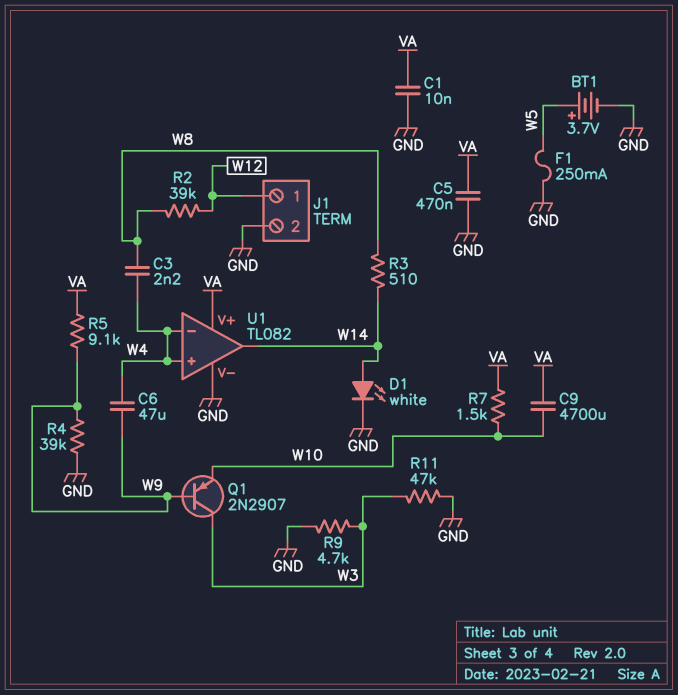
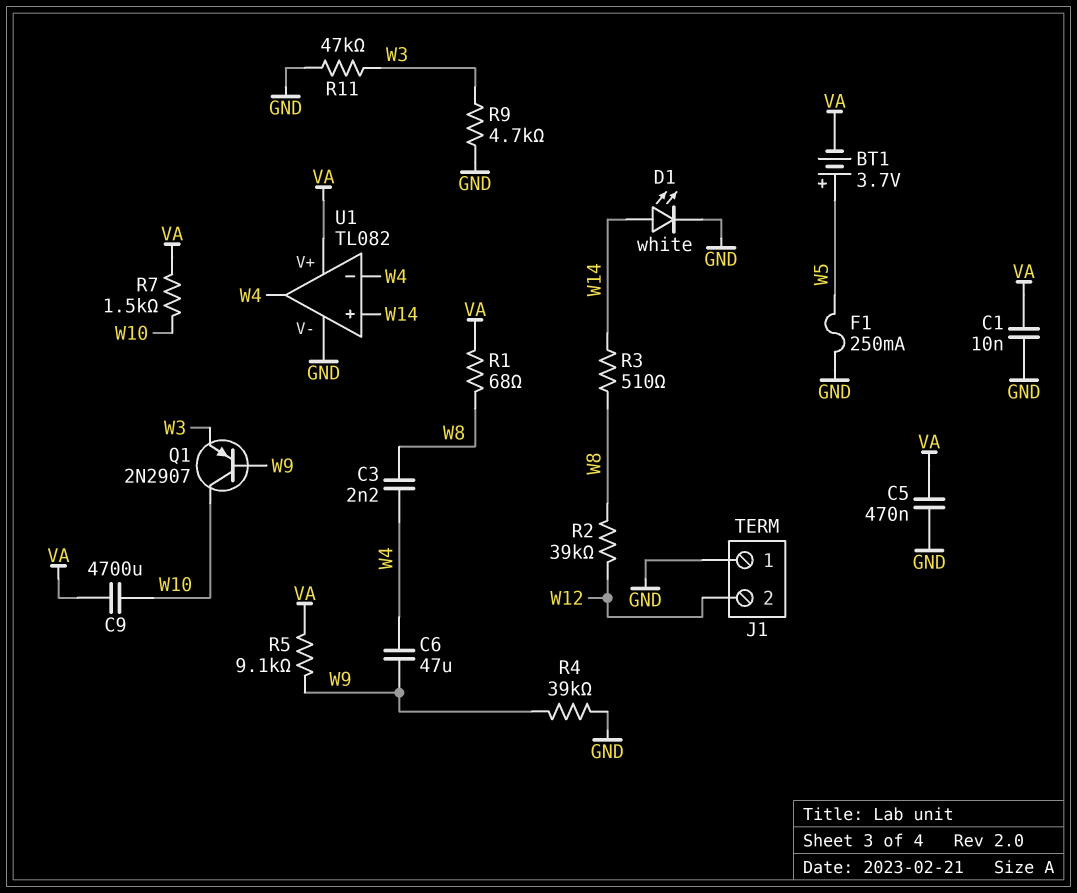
BT1: 3.7V (plus W5, minus GND) -> 3.7V (plus W5, minus VA)
J1 pin 1: W12 -> GND
J1 pin 2: GND -> W12
Q1: PNP 2N2907 (B W9, C W3, E W10) -> PNP 2N2907 (B W9, C W10, E W3)
R1: none -> 68 (VA, W8)
U1 pin in+: W4 -> W14
U1 pin out: W14 -> W4

